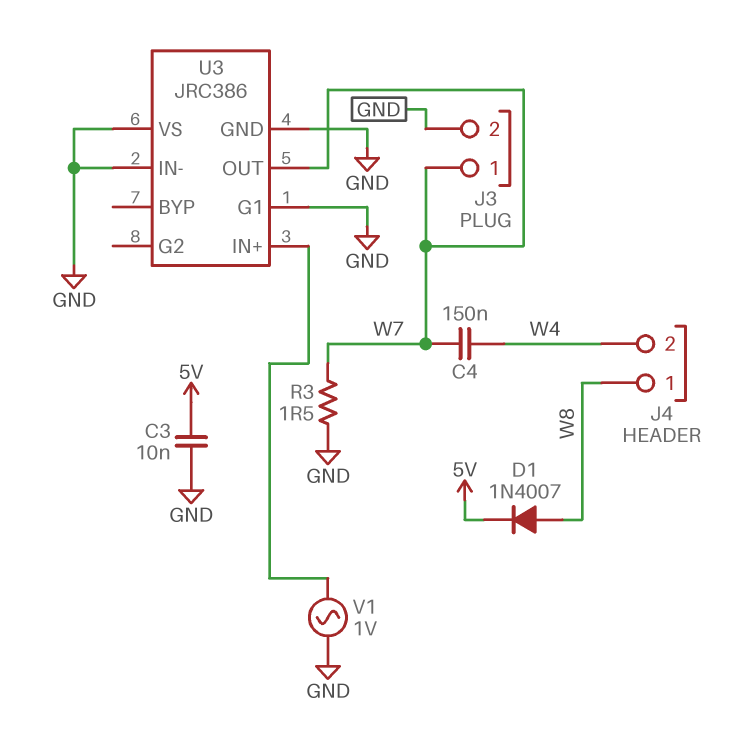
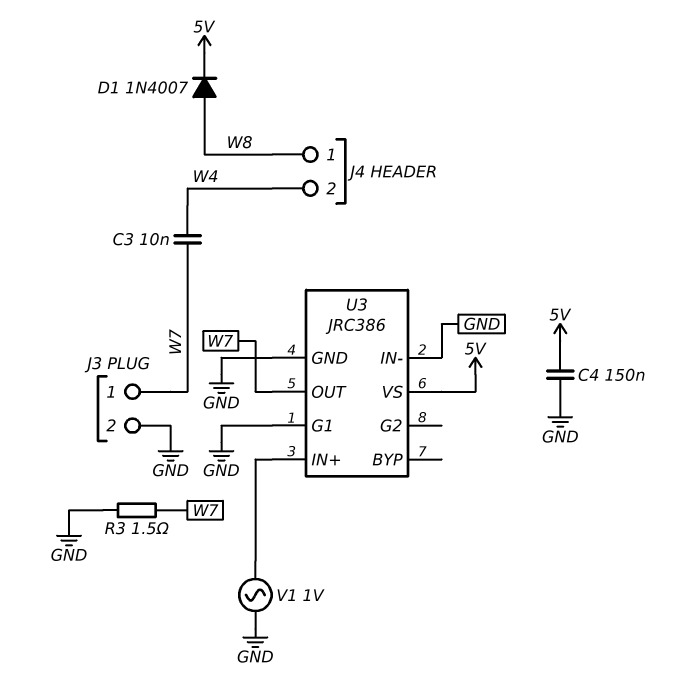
C3: 10nF (5V, GND) -> 10nF (W4, W7)
C4: 150nF (W4, W7) -> 150nF (5V, GND)
U3 pin VS: GND -> 5V

